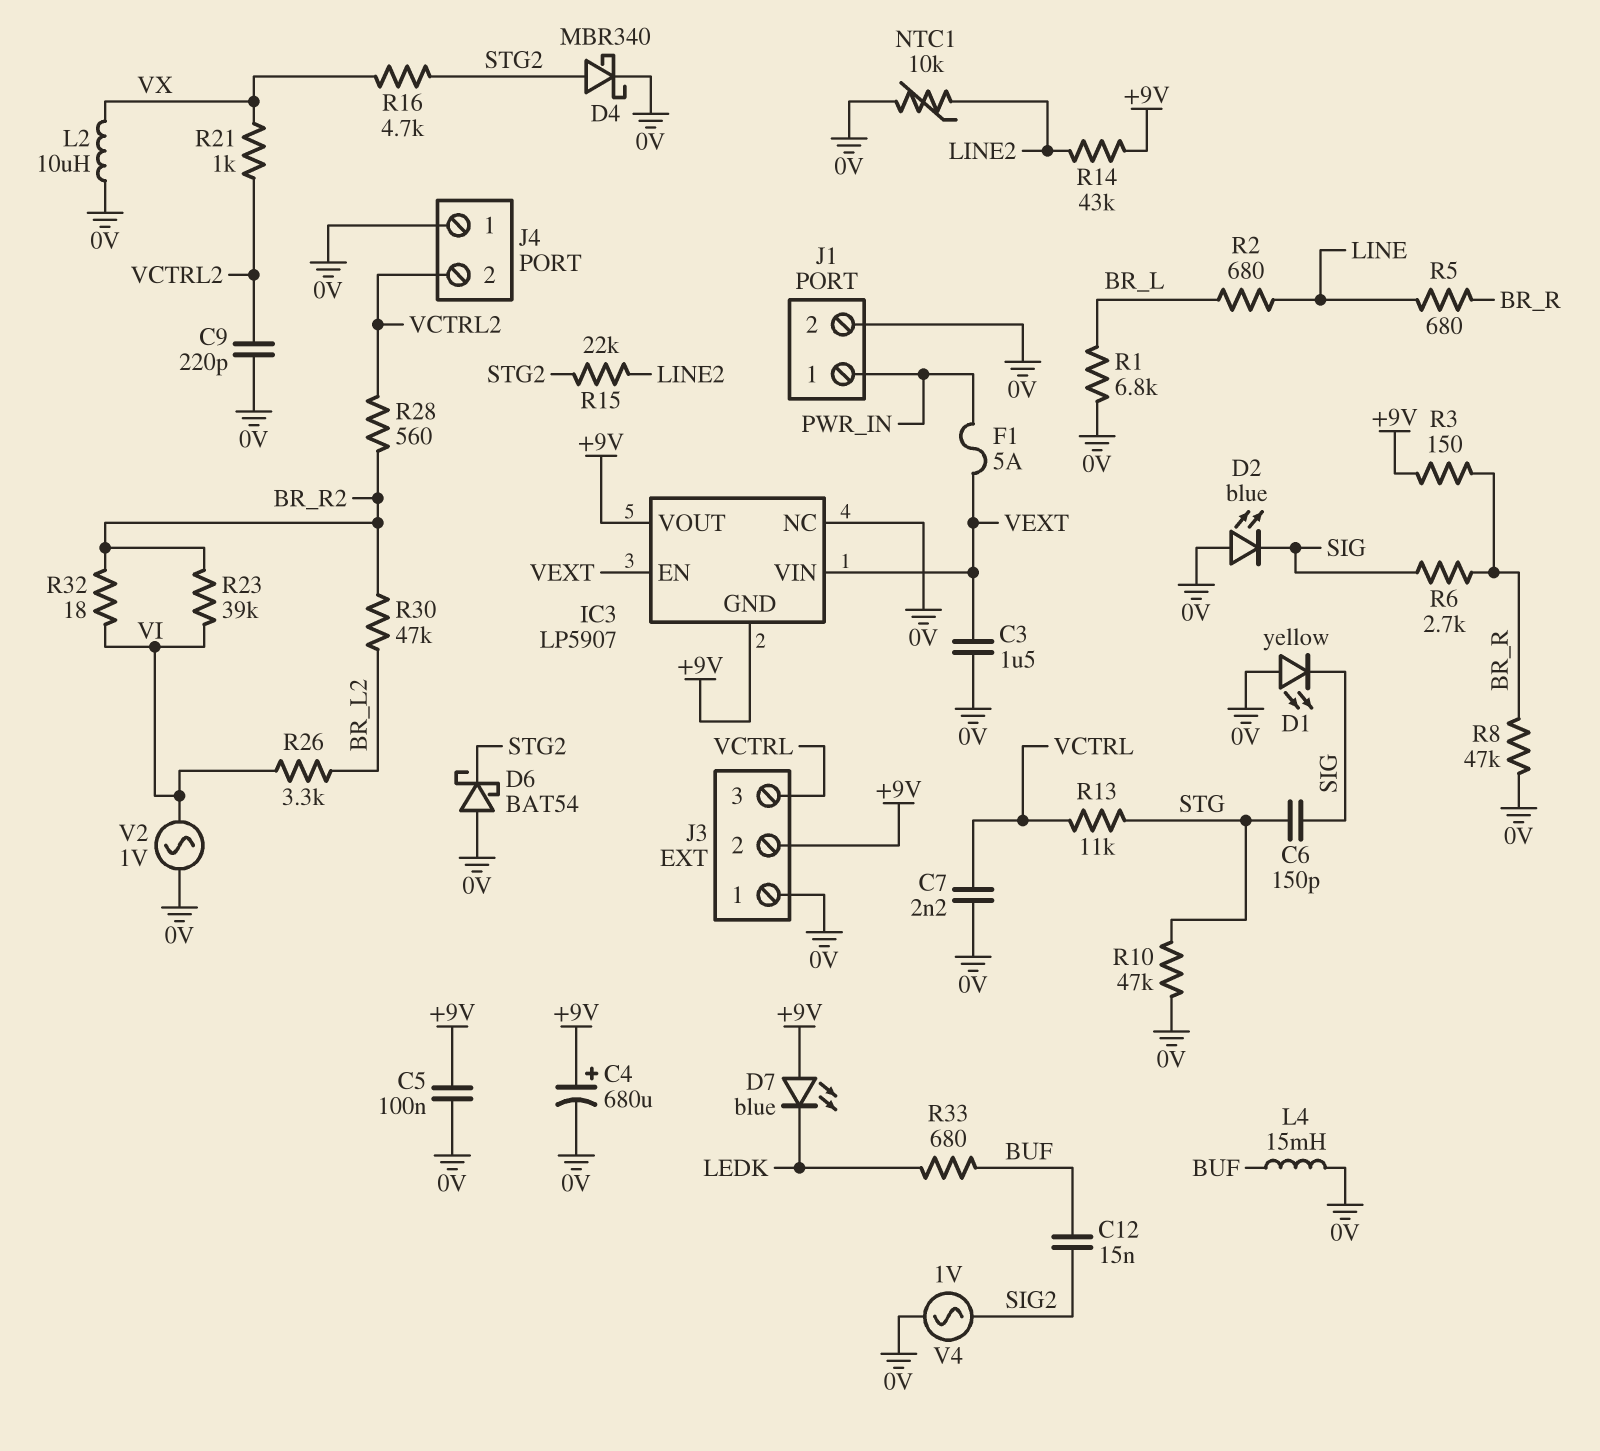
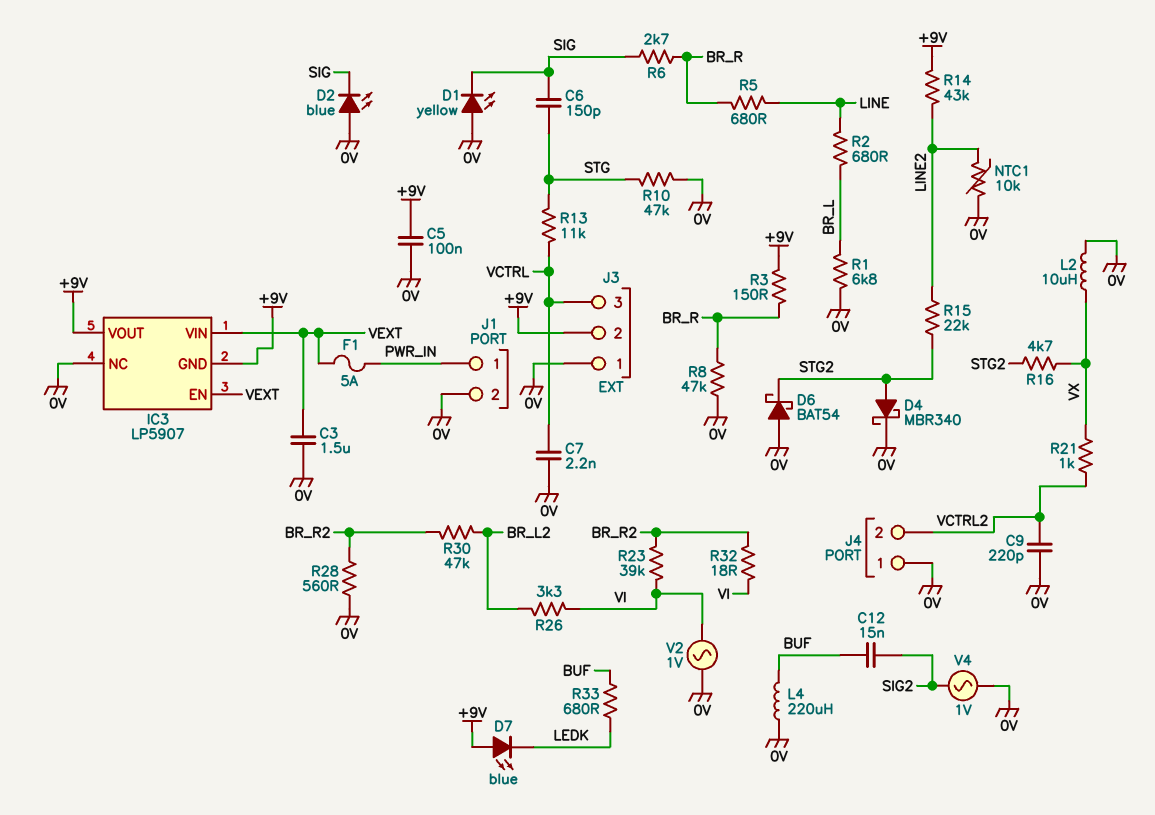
C4: 680uF (plus +9V, minus 0V) -> none
L4: 15mH (0V, BUF) -> 220uH (0V, BUF)
R28: 560 (BR_R2, VCTRL2) -> 560 (0V, BR_R2)

